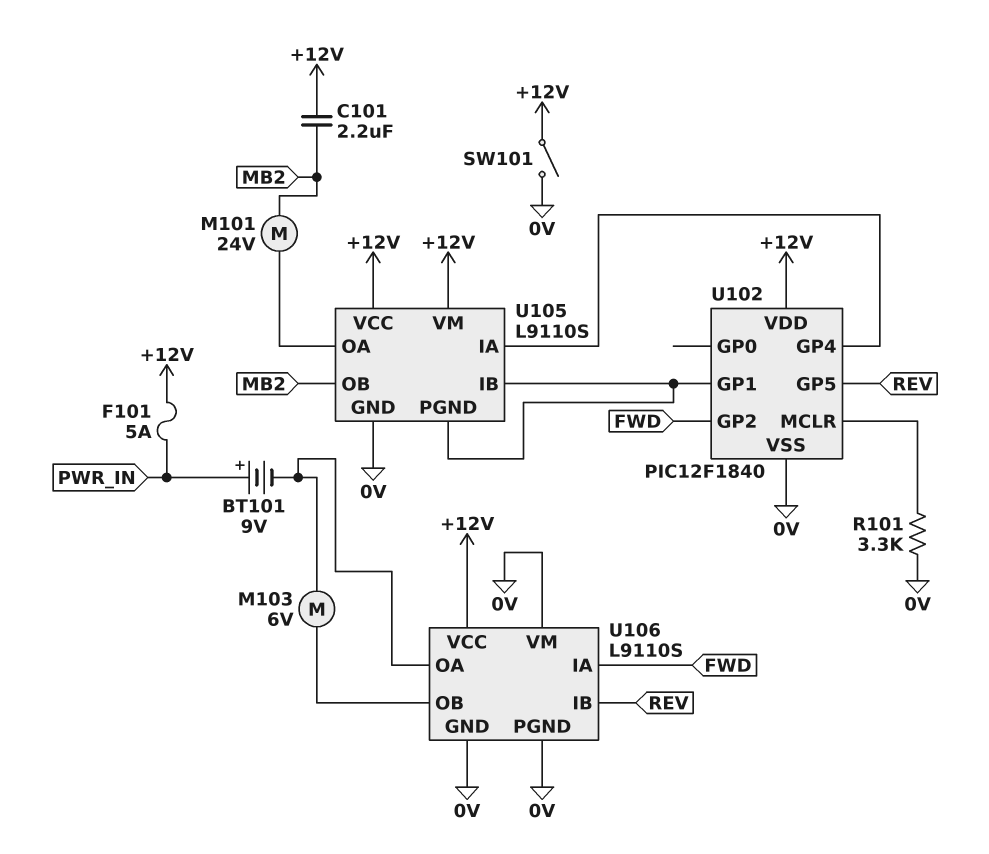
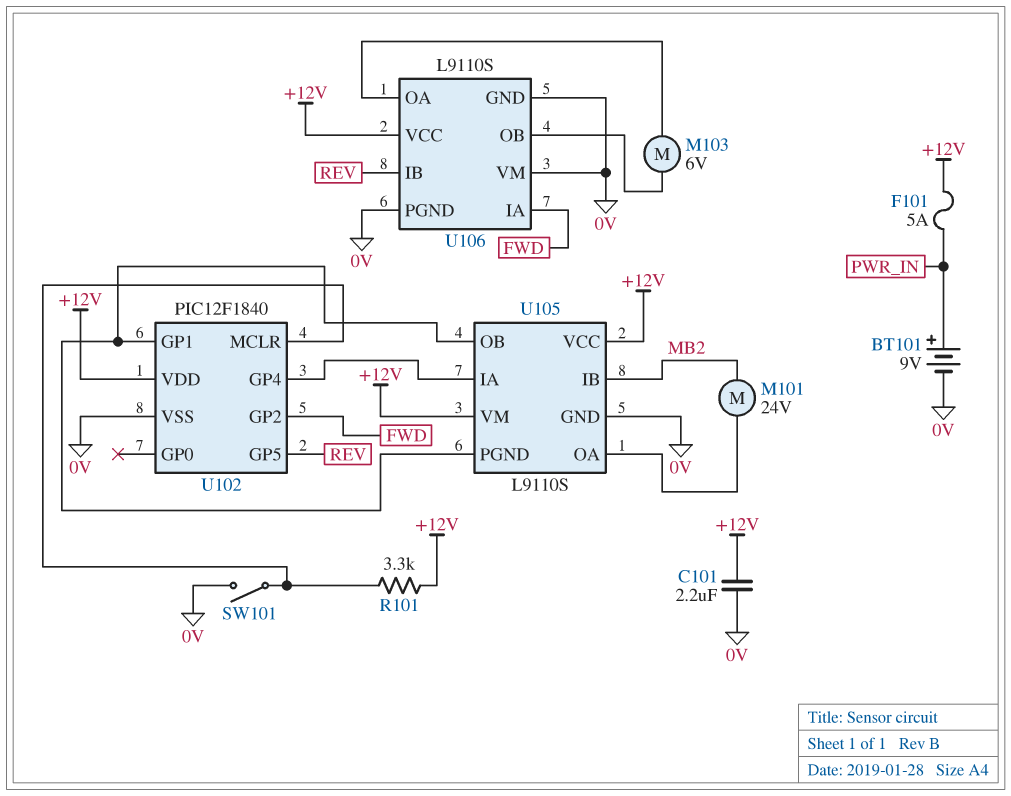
BT101: 9V (plus PWR_IN, minus U106/OA) -> 9V (plus PWR_IN, minus 0V)
C101: 2.2uF (+12V, MB2) -> 2.2uF (+12V, 0V)
R101: 3.3k (0V, U102/MCLR) -> 3.3k (+12V, U102/MCLR)
SW101: switch (+12V, 0V) -> switch (0V, U102/MCLR)
U105 pin IB: U102/GP1 -> MB2
U105 pin OB: MB2 -> U102/GP1

